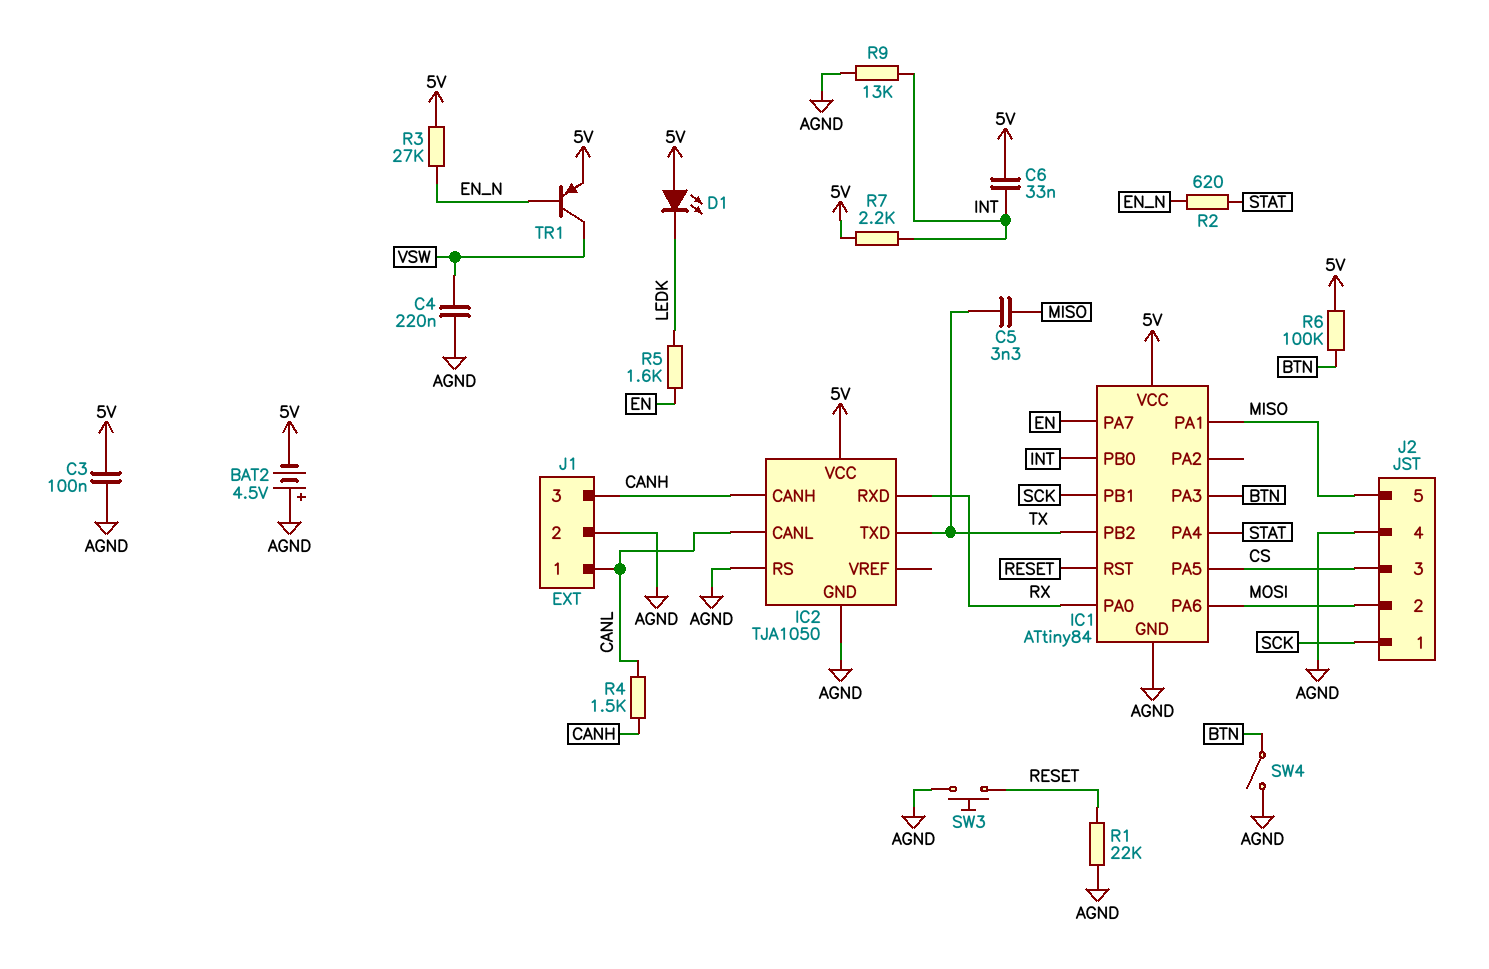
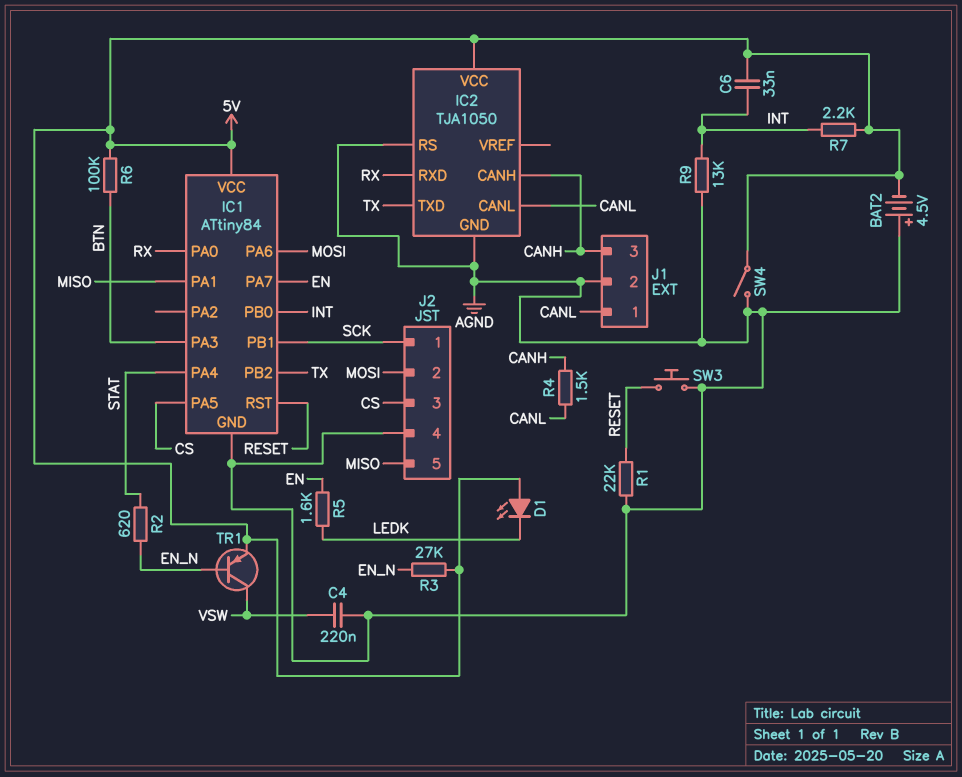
C3: 100nF (5V, AGND) -> none
C5: 3.3nF (MISO, TX) -> none
SW4: switch (AGND, BTN) -> switch (5V, AGND)

